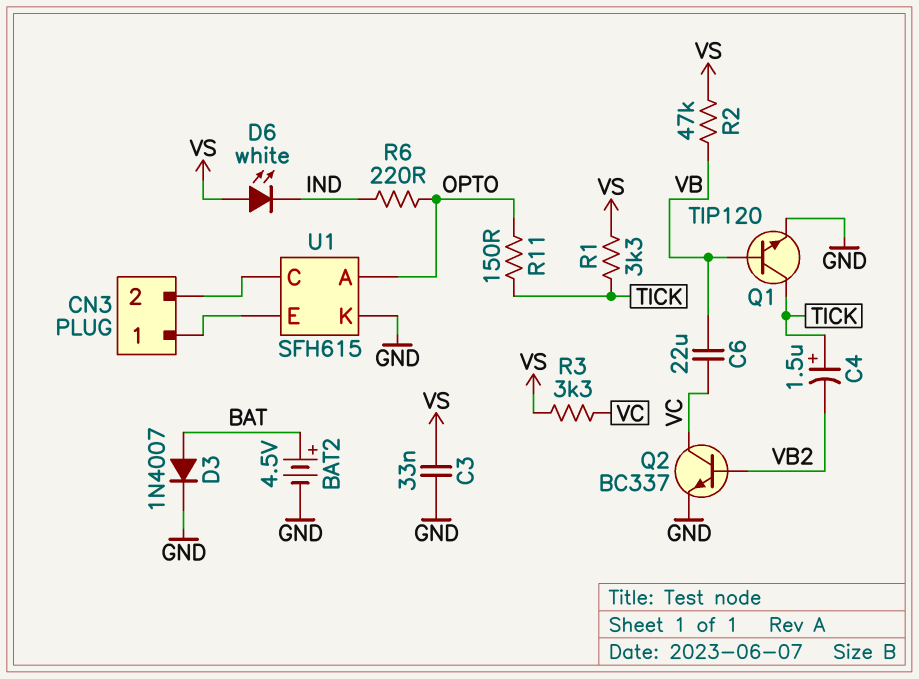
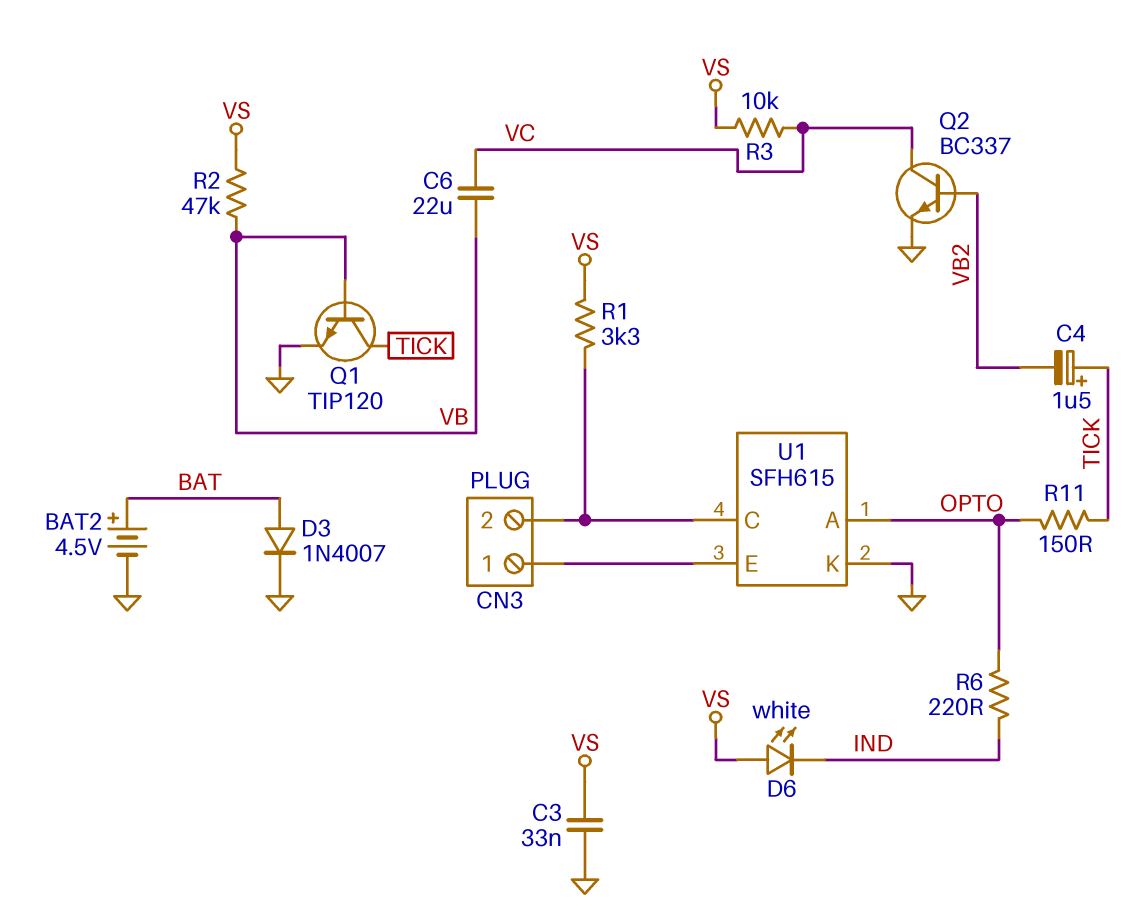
R1: 3.3k (TICK, VS) -> 3.3k (CN3/2, VS)
R3: 3.3k (VC, VS) -> 10k (VC, VS)

